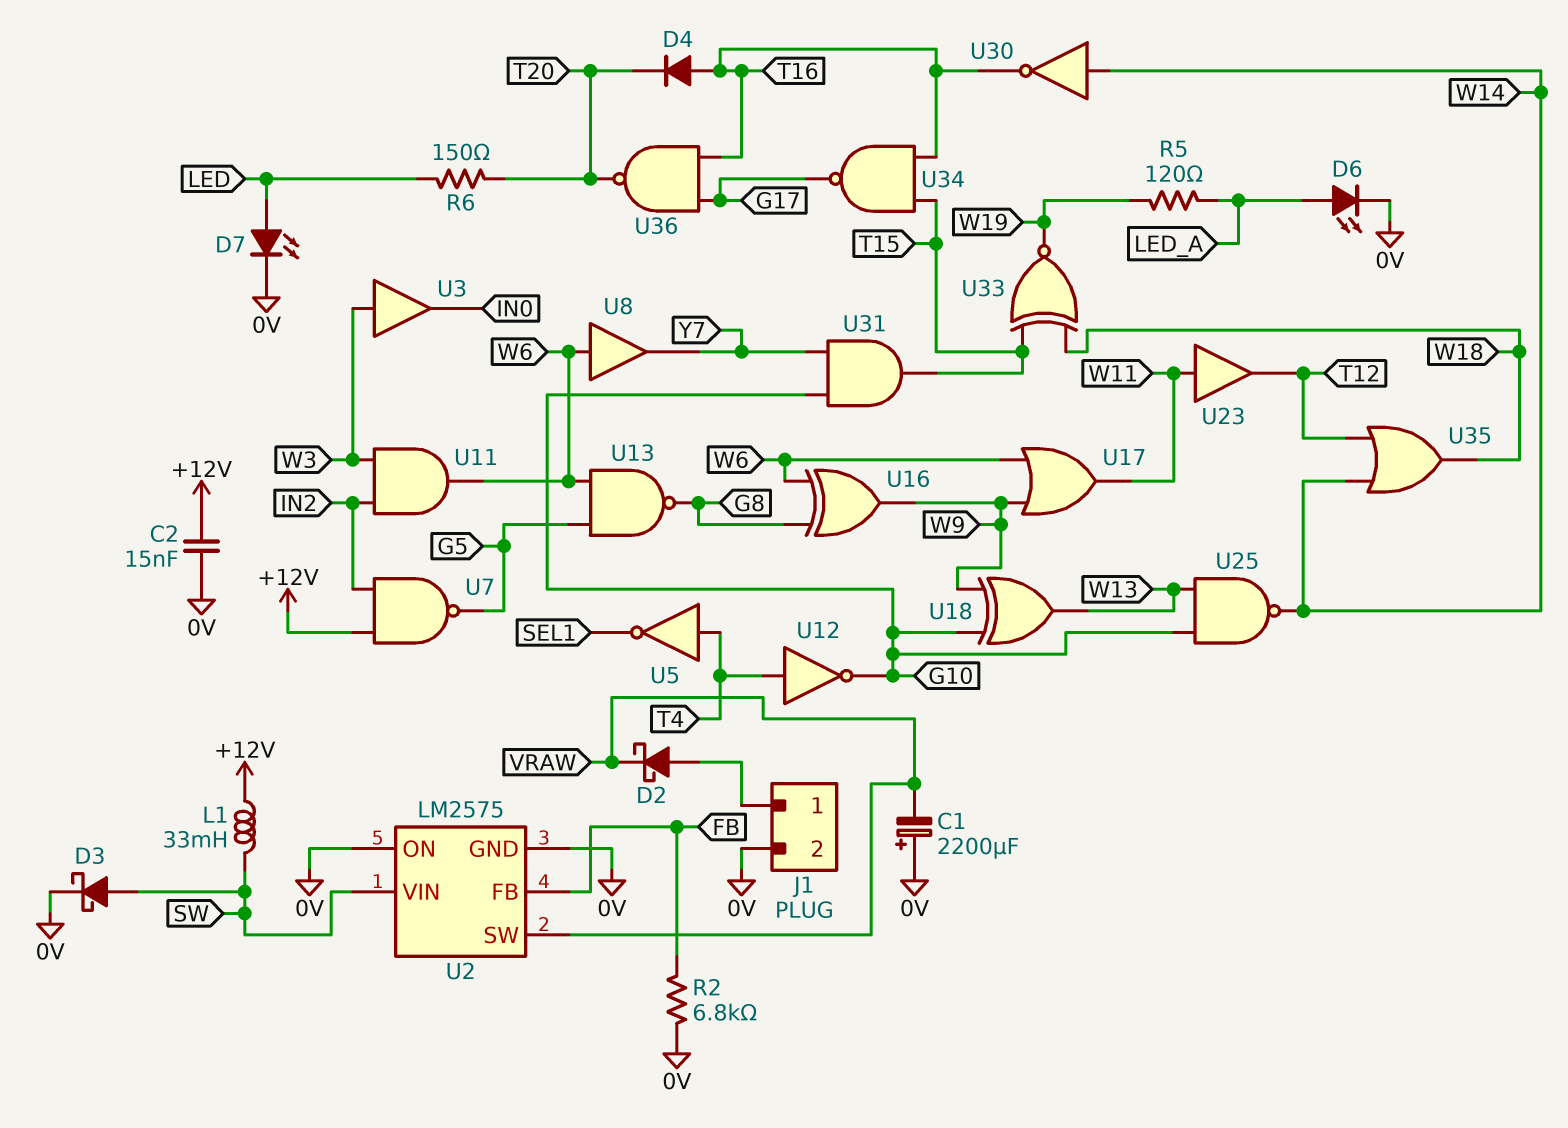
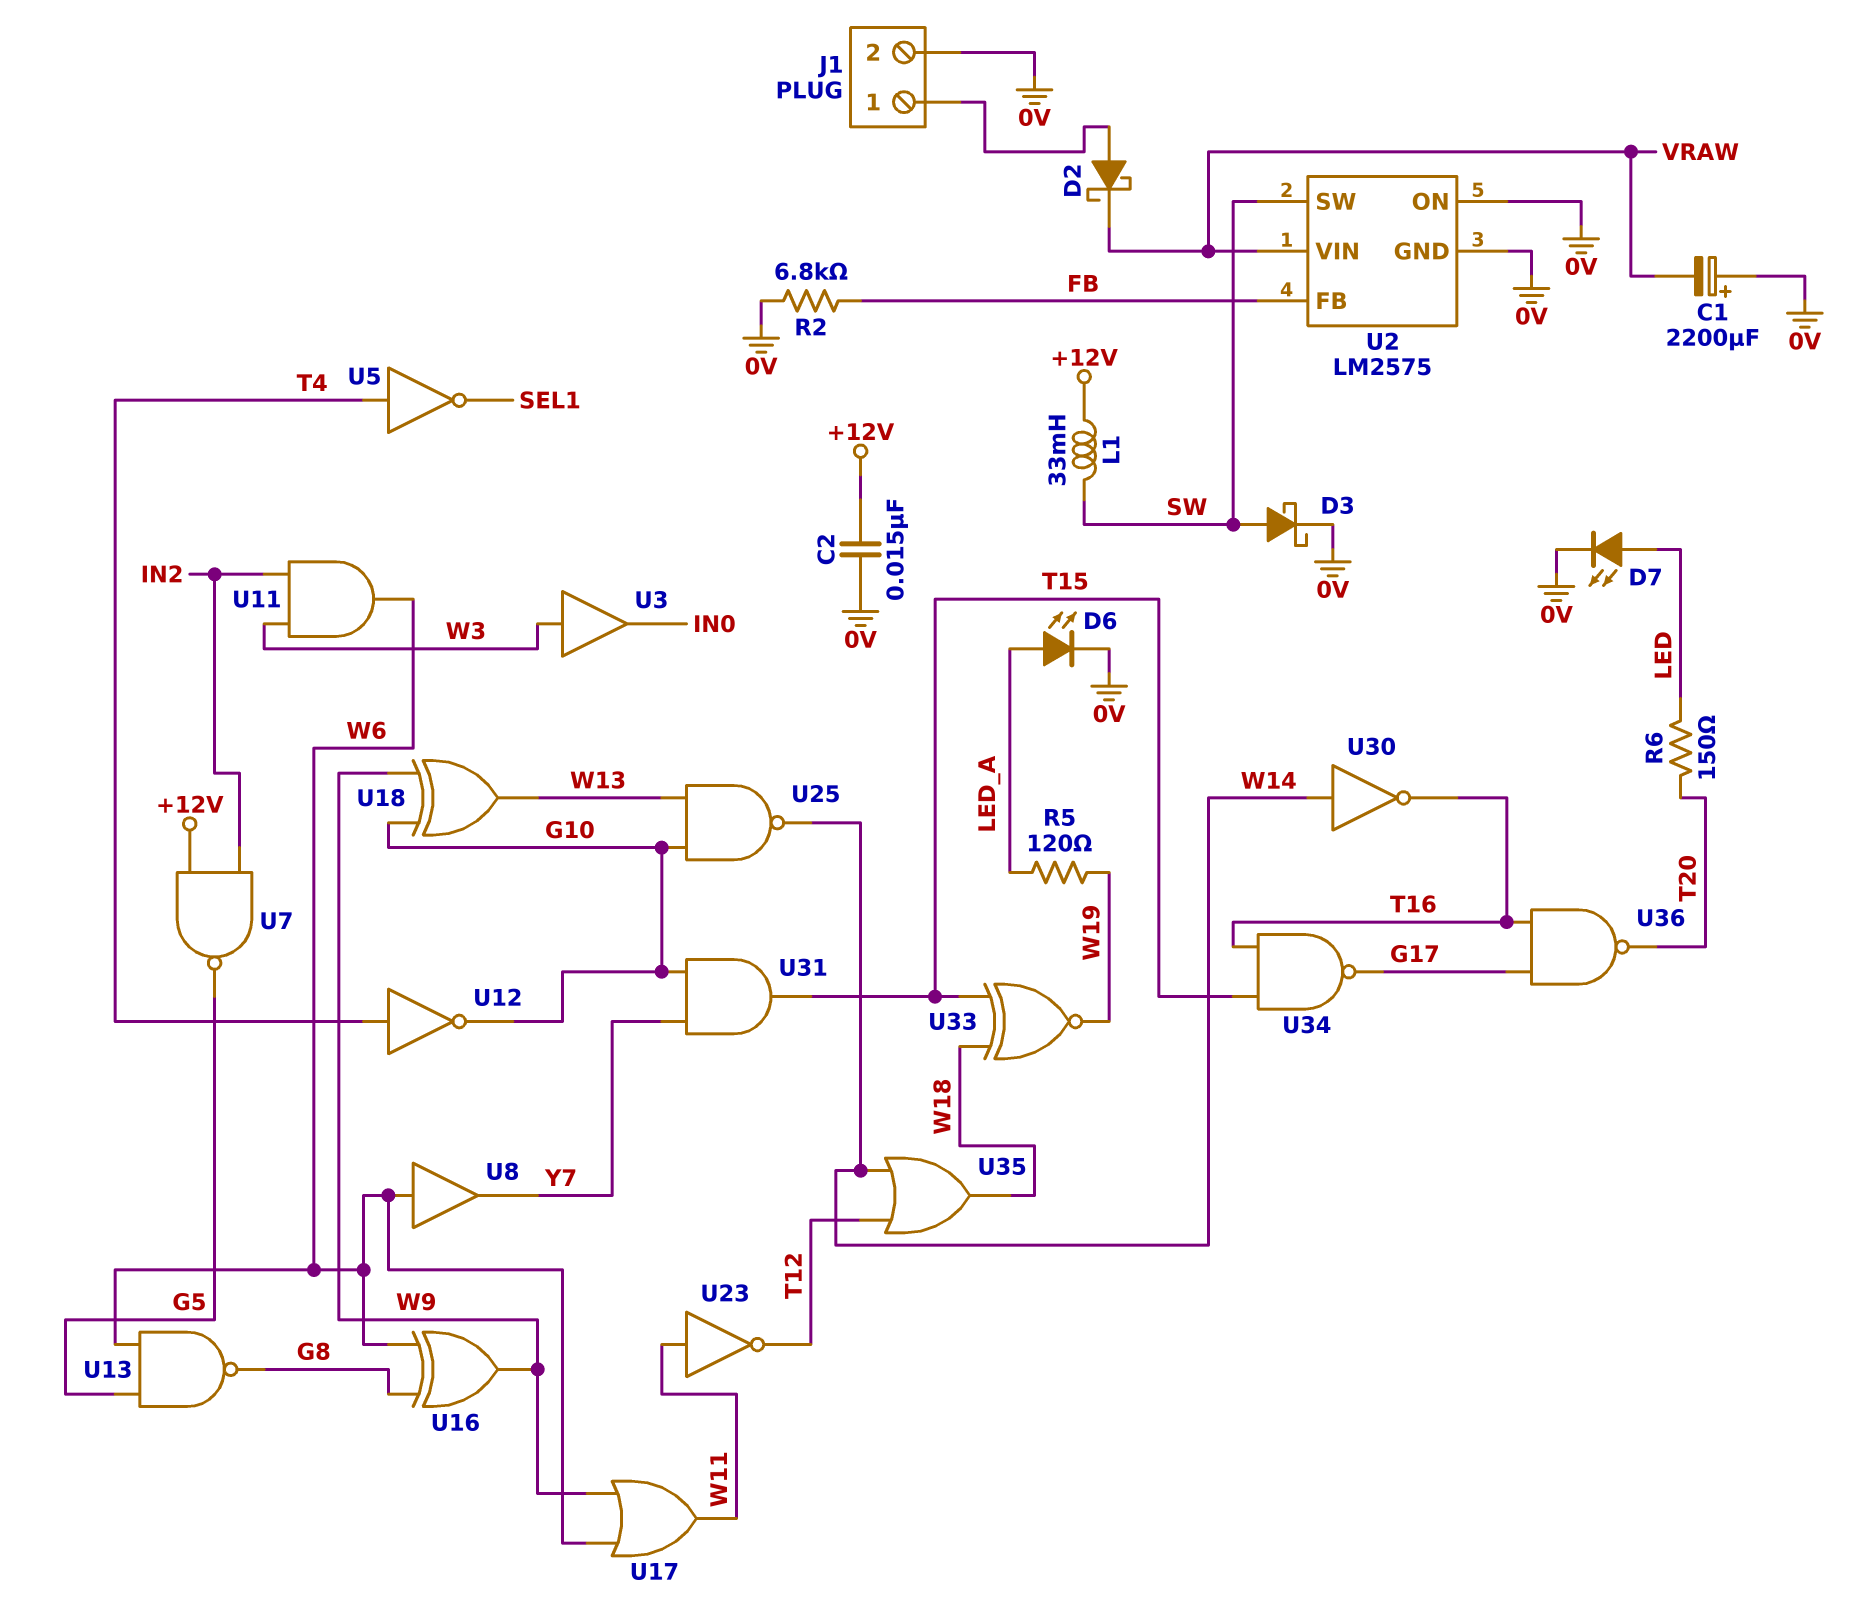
D4: diode (A T16, K T20) -> none
U2 pin SW: VRAW -> SW
U2 pin VIN: SW -> VRAW
U23: buffer (in W11, out T12) -> NOT (in W11, out T12)

